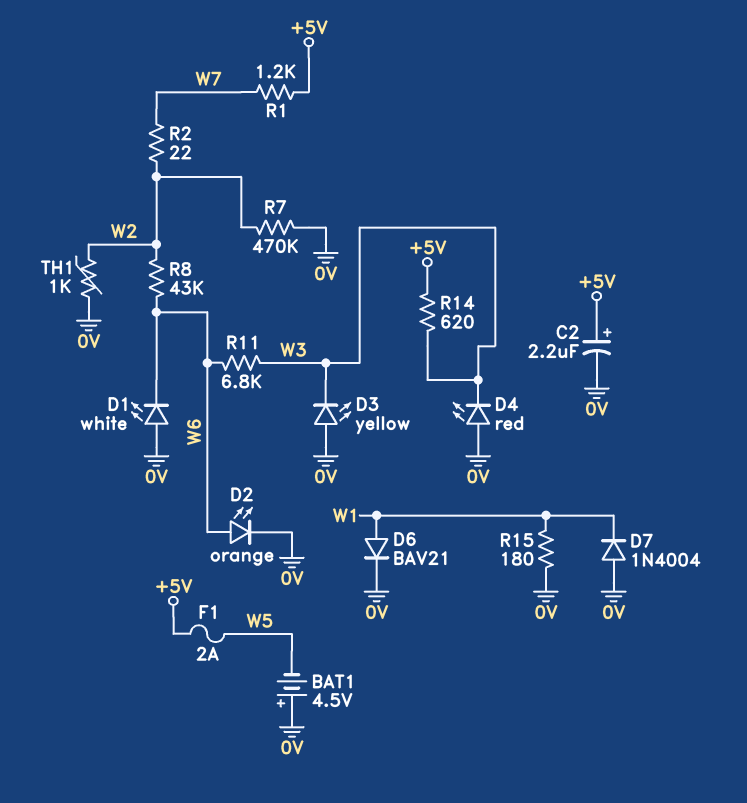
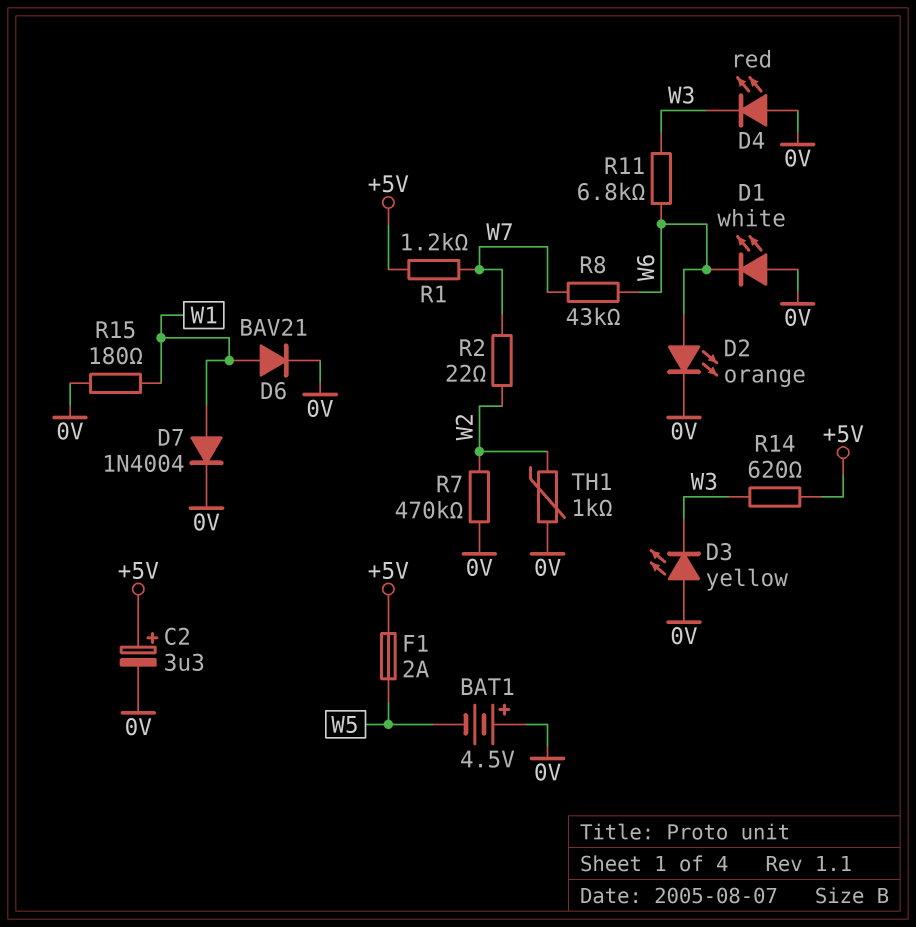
C2: 2.2uF (plus +5V, minus 0V) -> 3.3uF (plus +5V, minus 0V)
D7: diode 1N4004 (A 0V, K W1) -> diode 1N4004 (A W1, K 0V)
R8: 43k (W2, W6) -> 43k (W6, W7)

